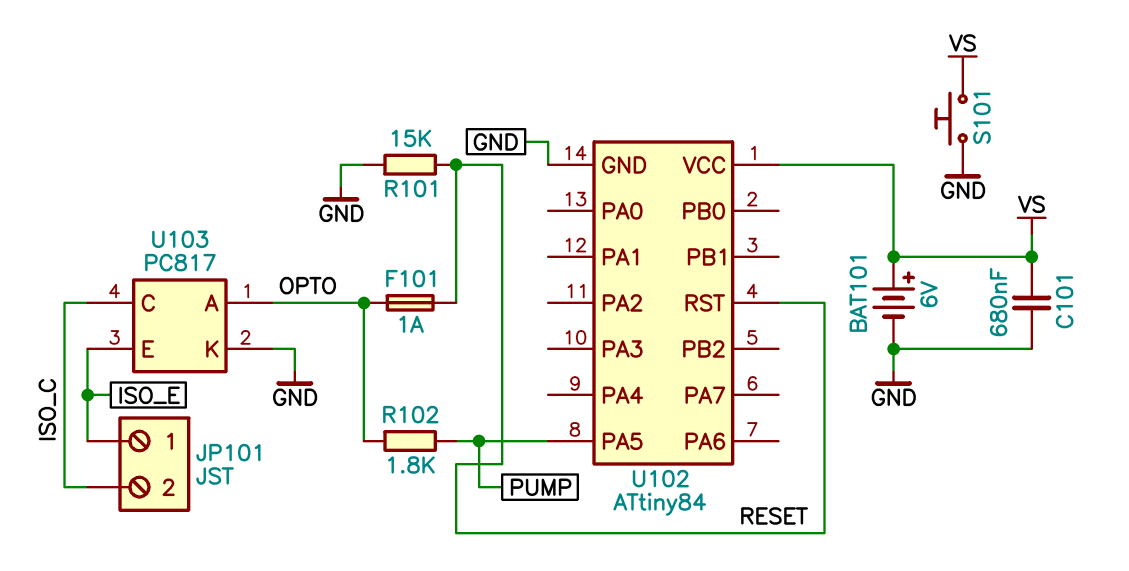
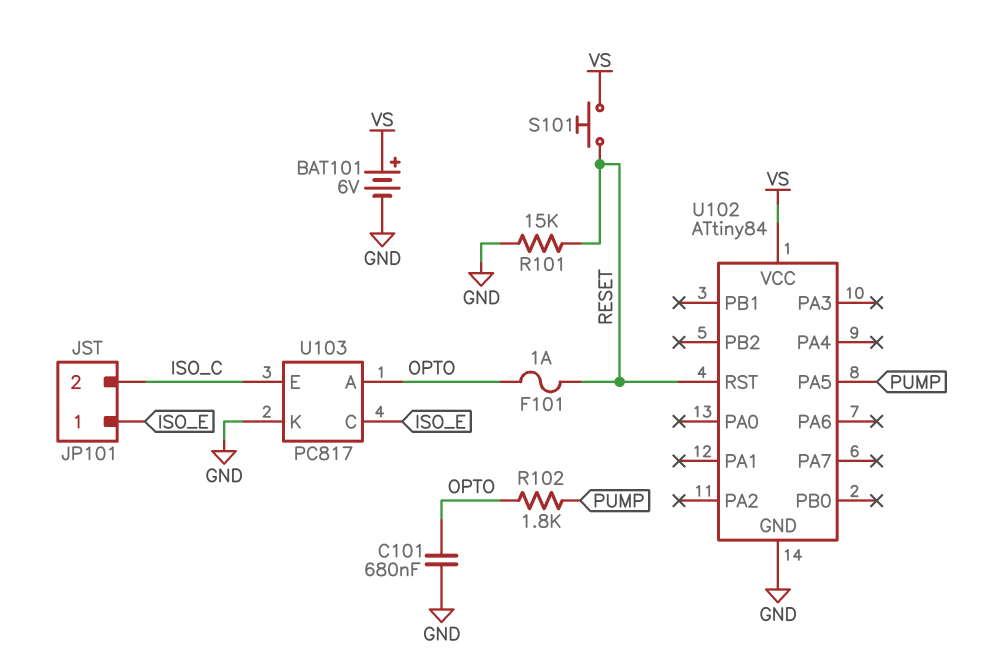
C101: 680nF (GND, VS) -> 680nF (GND, OPTO)
S101: button (GND, VS) -> button (RESET, VS)
U103 pin C: ISO_C -> ISO_E
U103 pin E: ISO_E -> ISO_C

